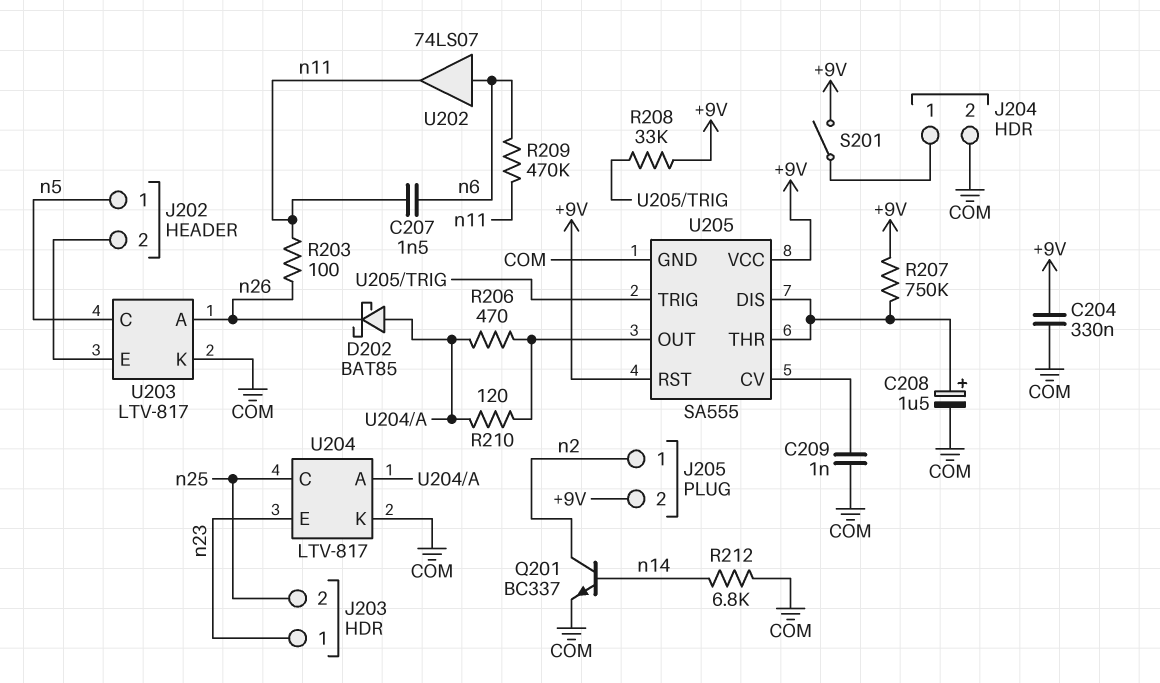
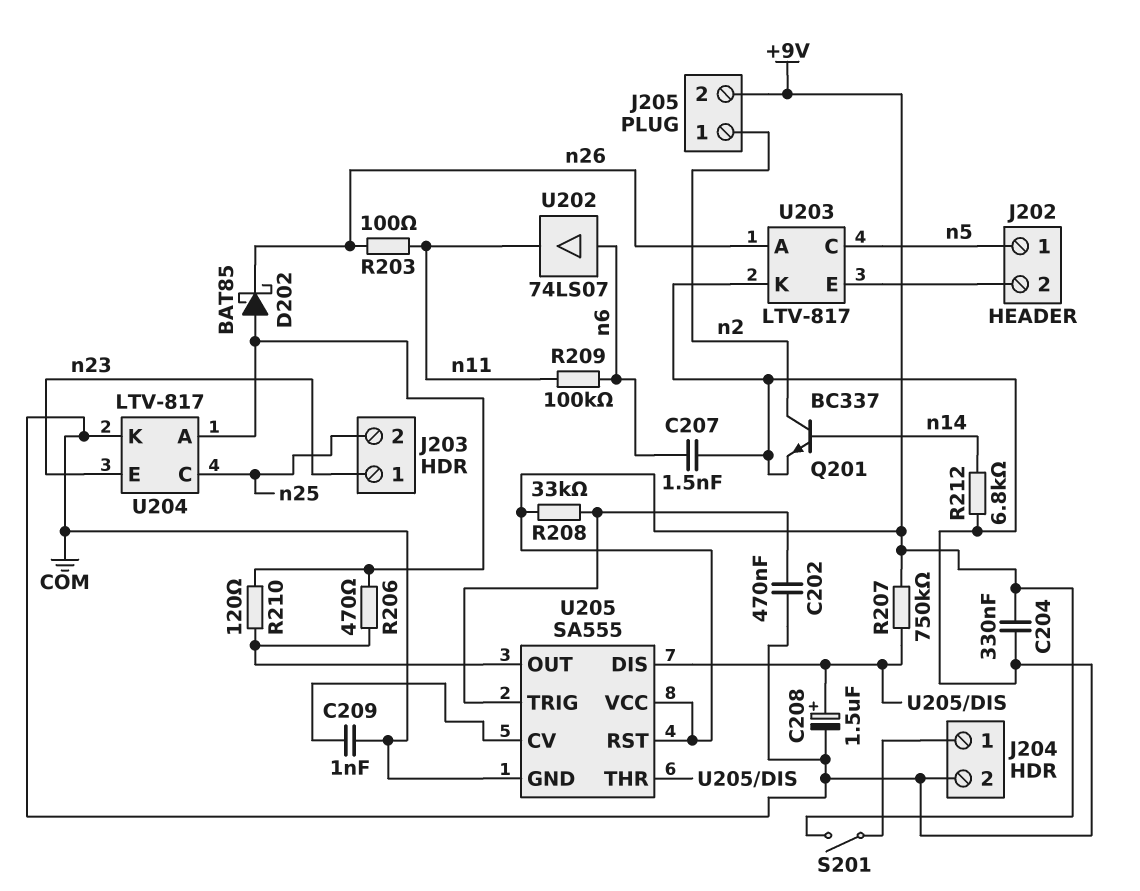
C202: none -> 470nF (COM, U205/TRIG)
C207: 1.5nF (n6, n11) -> 1.5nF (COM, n6)
R209: 470k (n6, n11) -> 100k (n6, n11)

